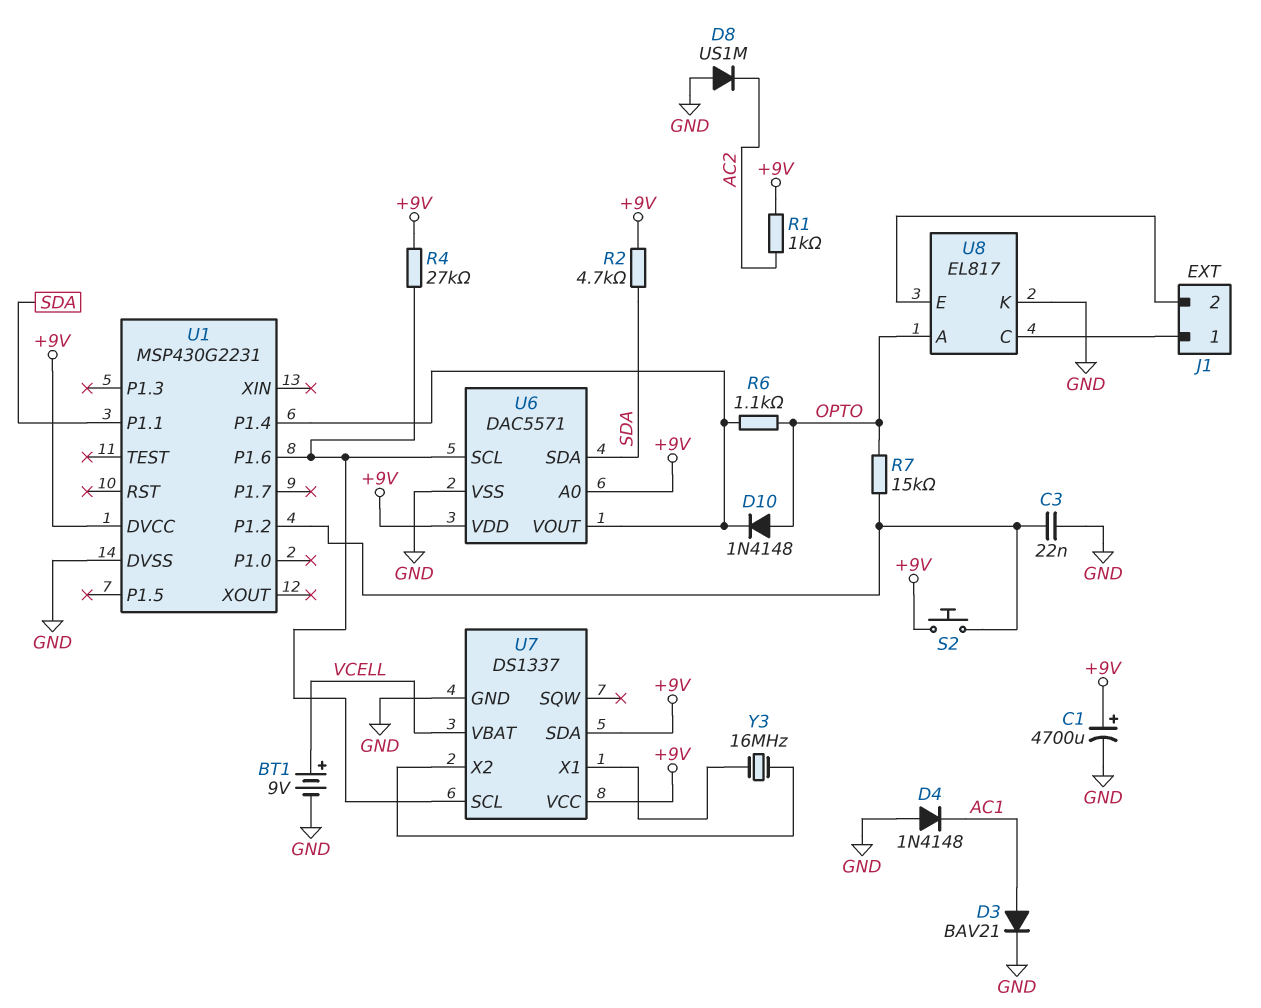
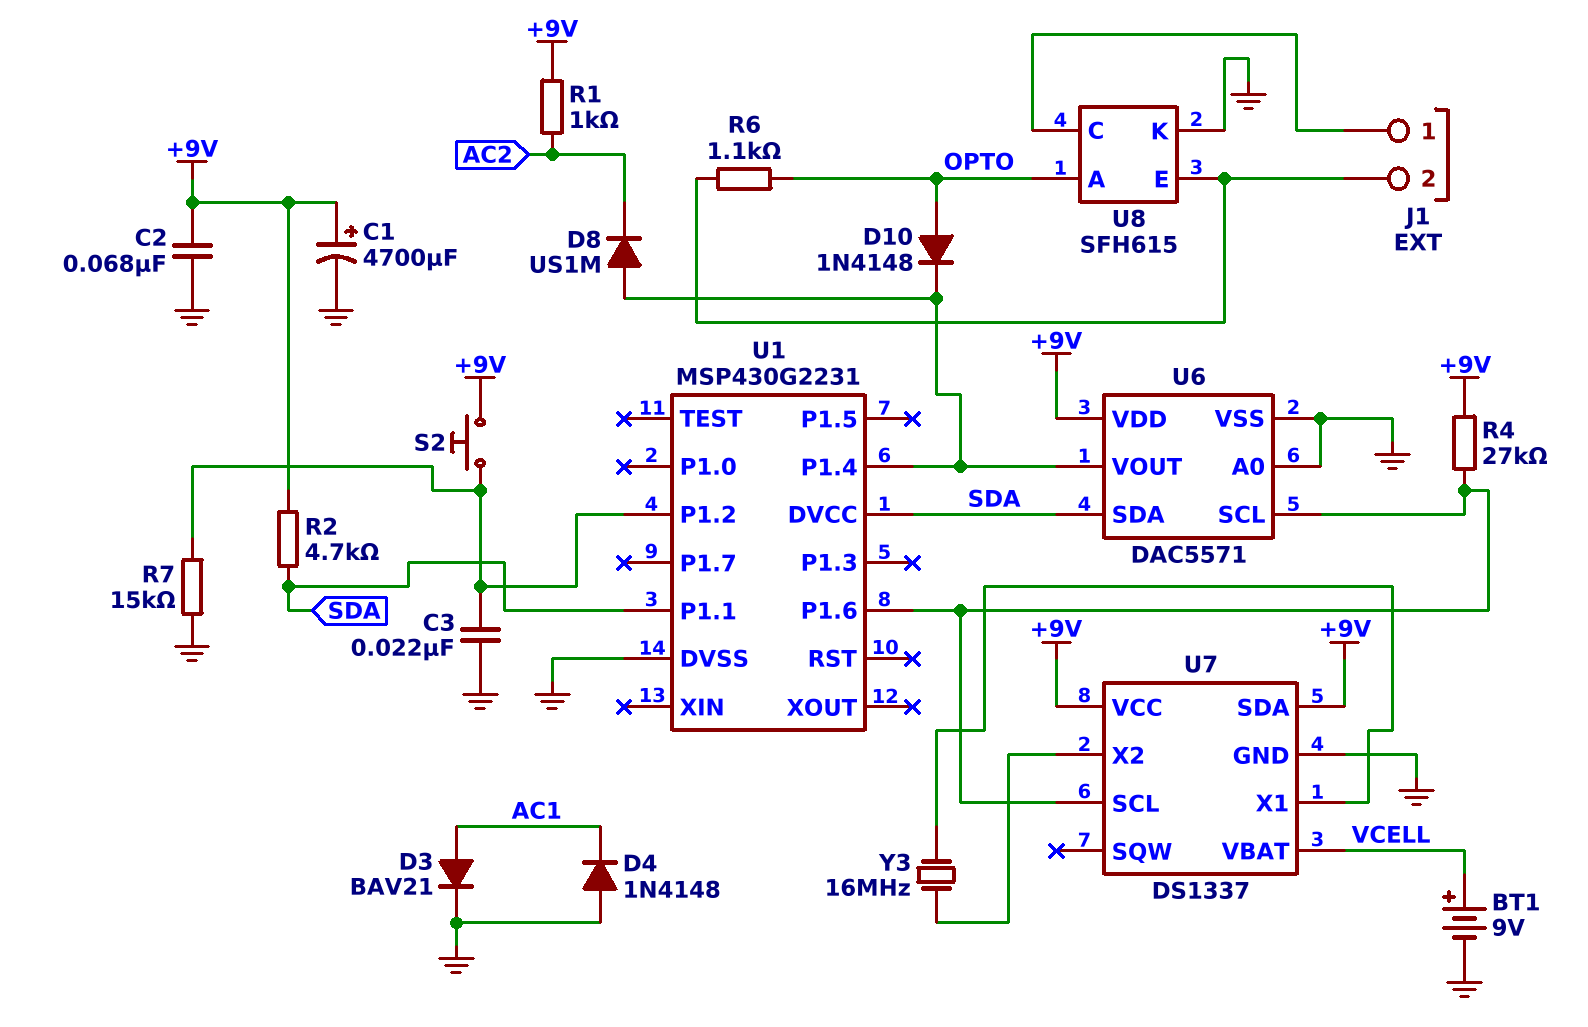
C2: none -> 68nF (+9V, GND)
D8: diode US1M (A GND, K AC2) -> diode US1M (A U1/P1.4, K AC2)
R6: 1.1k (OPTO, U1/P1.4) -> 1.1k (J1/2, OPTO)
R7: 15k (OPTO, U1/P1.2) -> 15k (GND, U1/P1.2)
U1 pin DVCC: +9V -> SDA
U6 pin A0: +9V -> GND
U8: EL817 -> SFH615

